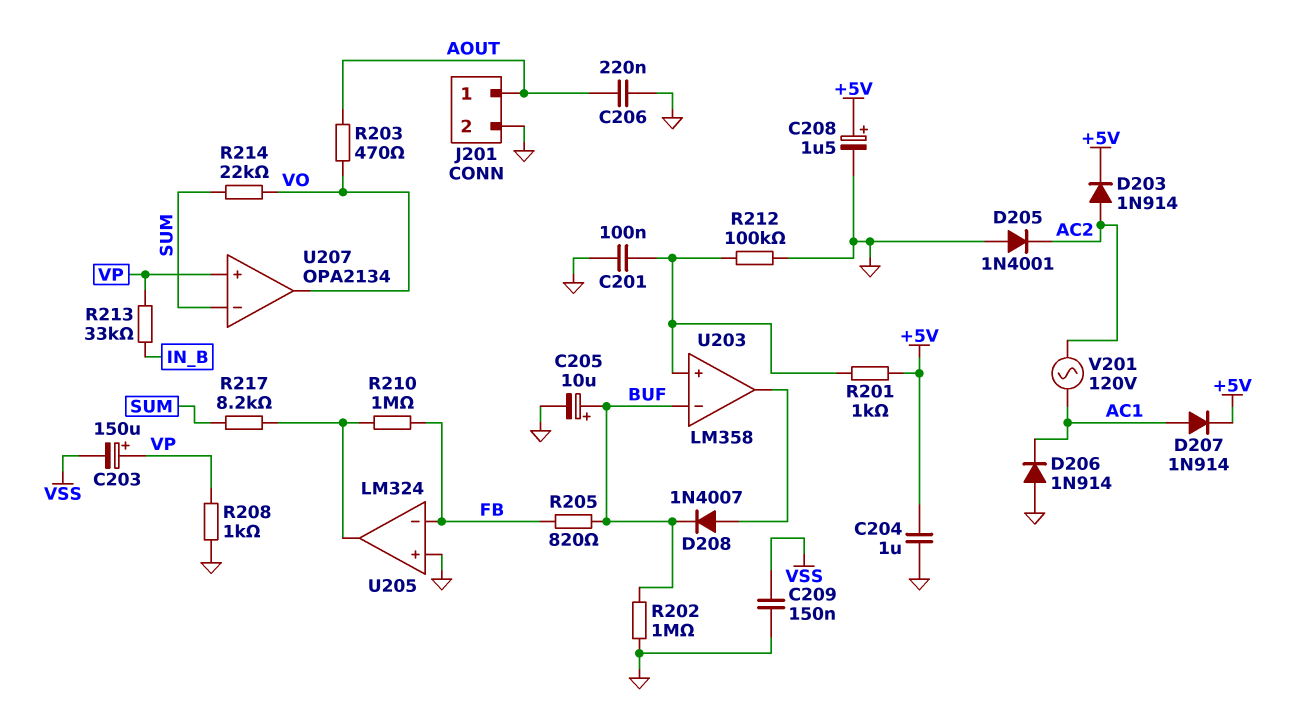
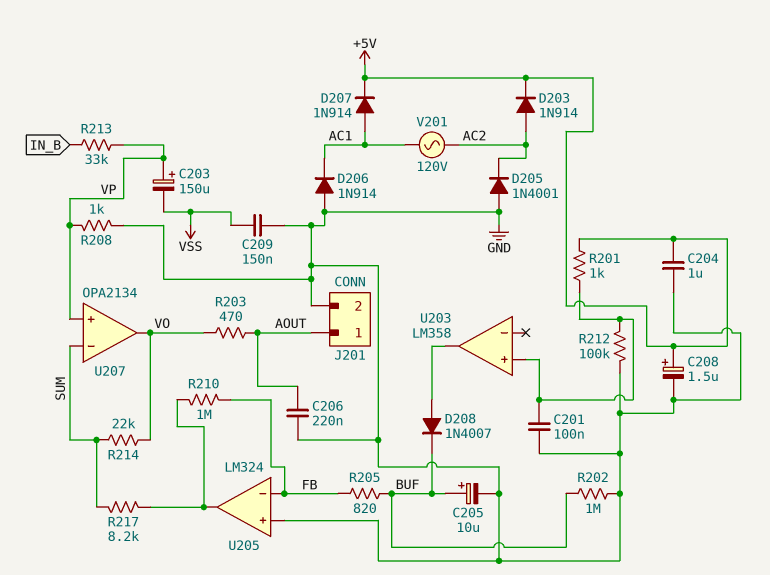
U203 pin in-: BUF -> none

